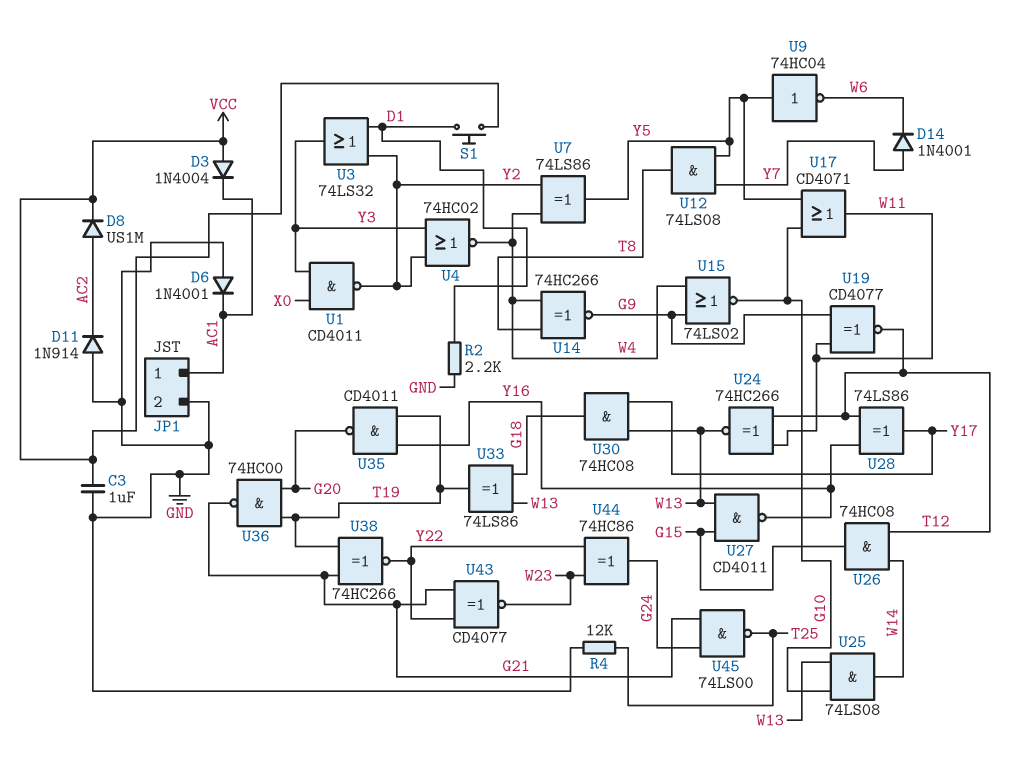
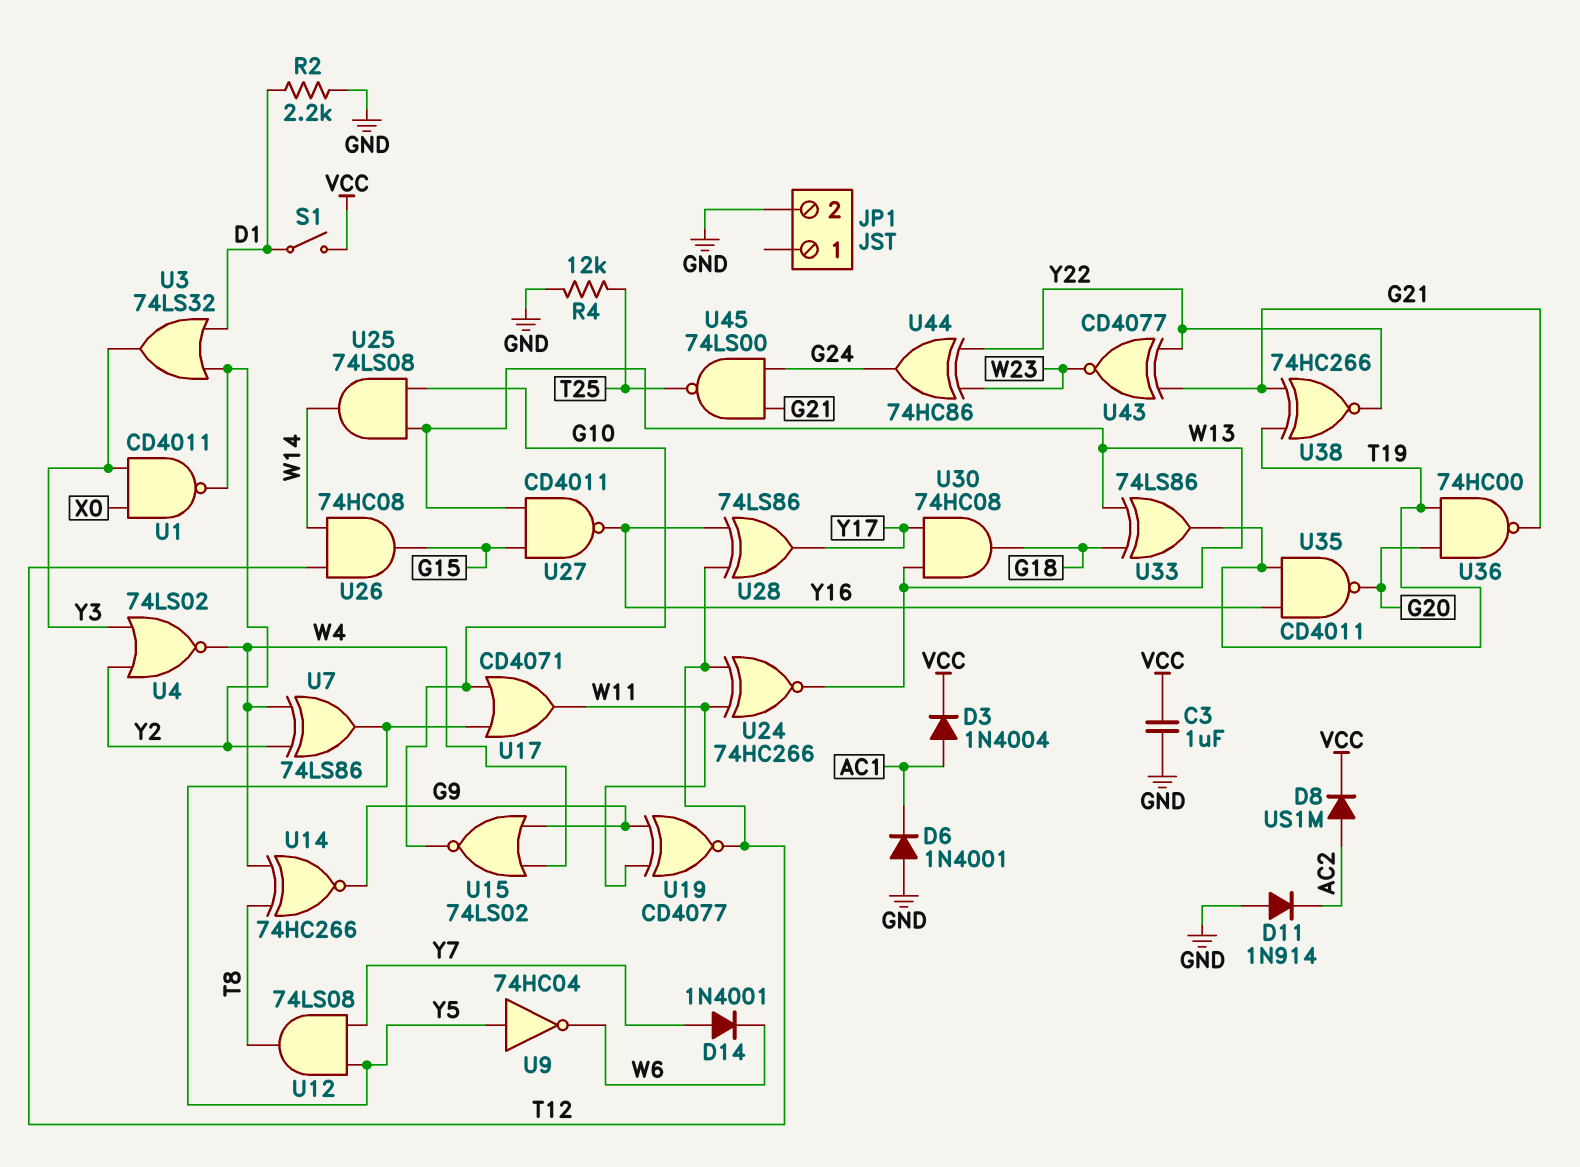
D3: diode 1N4004 (A VCC, K AC1) -> diode 1N4004 (A AC1, K VCC)
JP1 pin 1: AC1 -> none
S1: button (D1, VCC) -> switch (D1, VCC)
U4: NOR 74HC02 (in Y2, in Y3, out W4) -> NOR 74LS02 (in Y2, in Y3, out W4)

